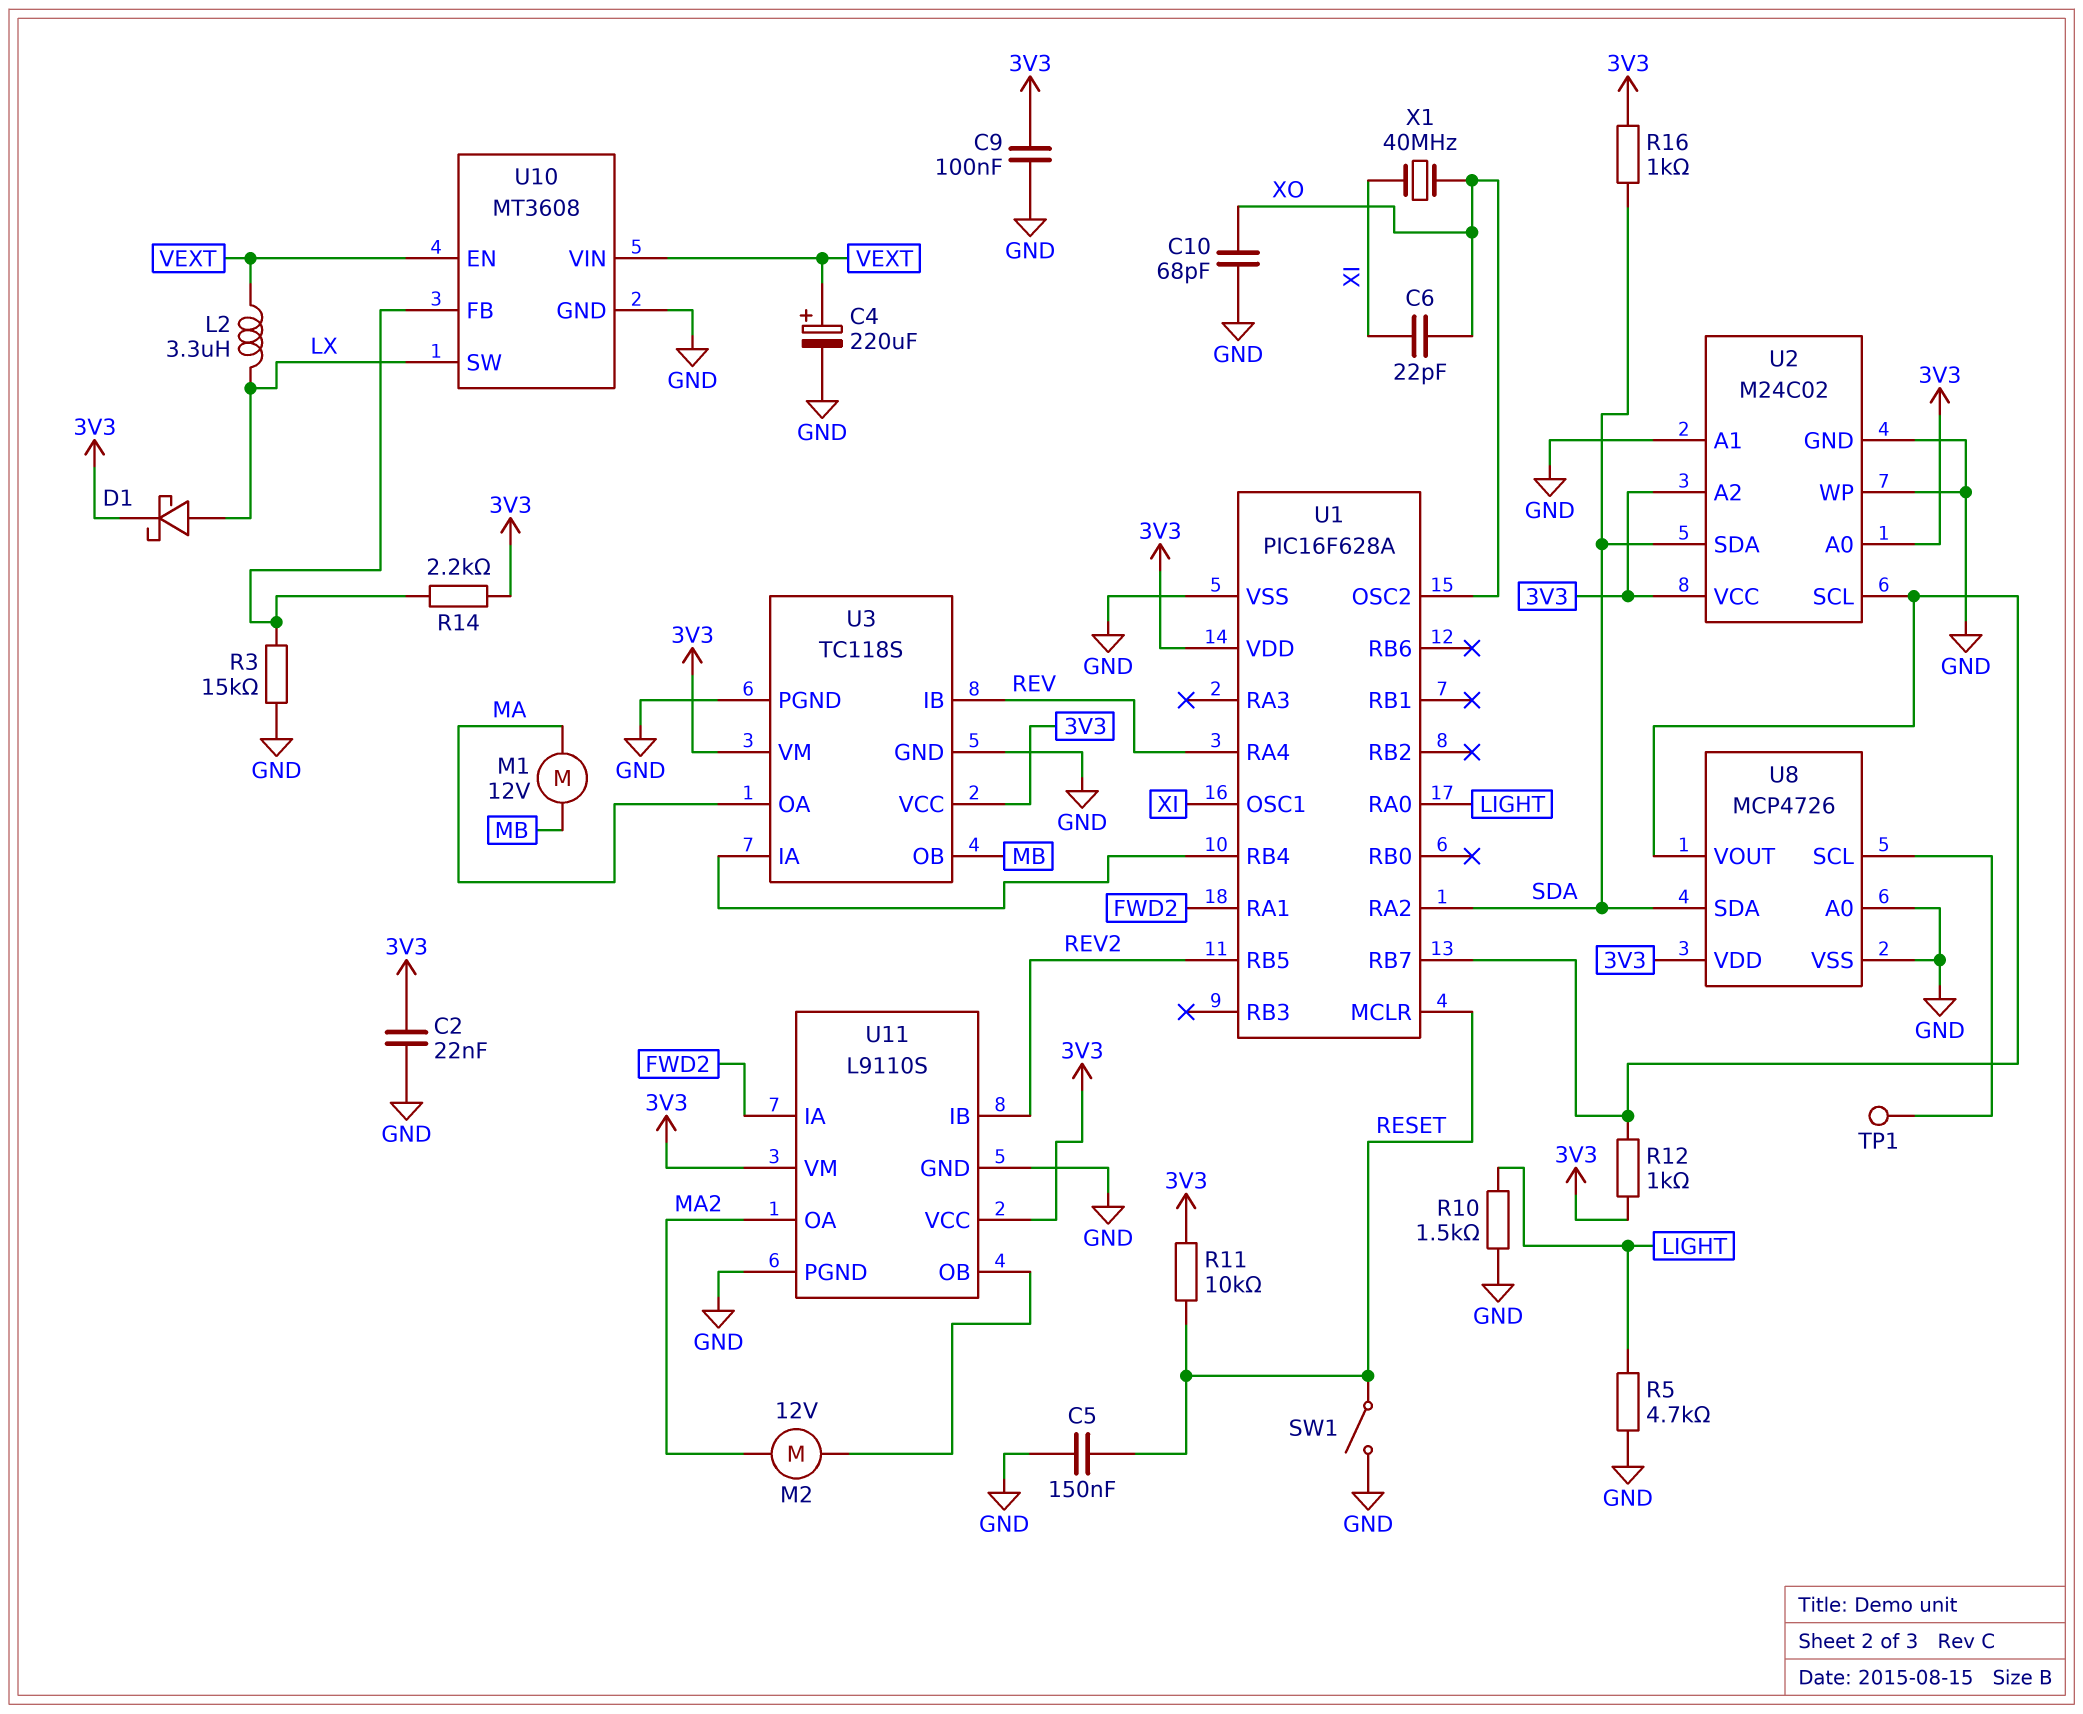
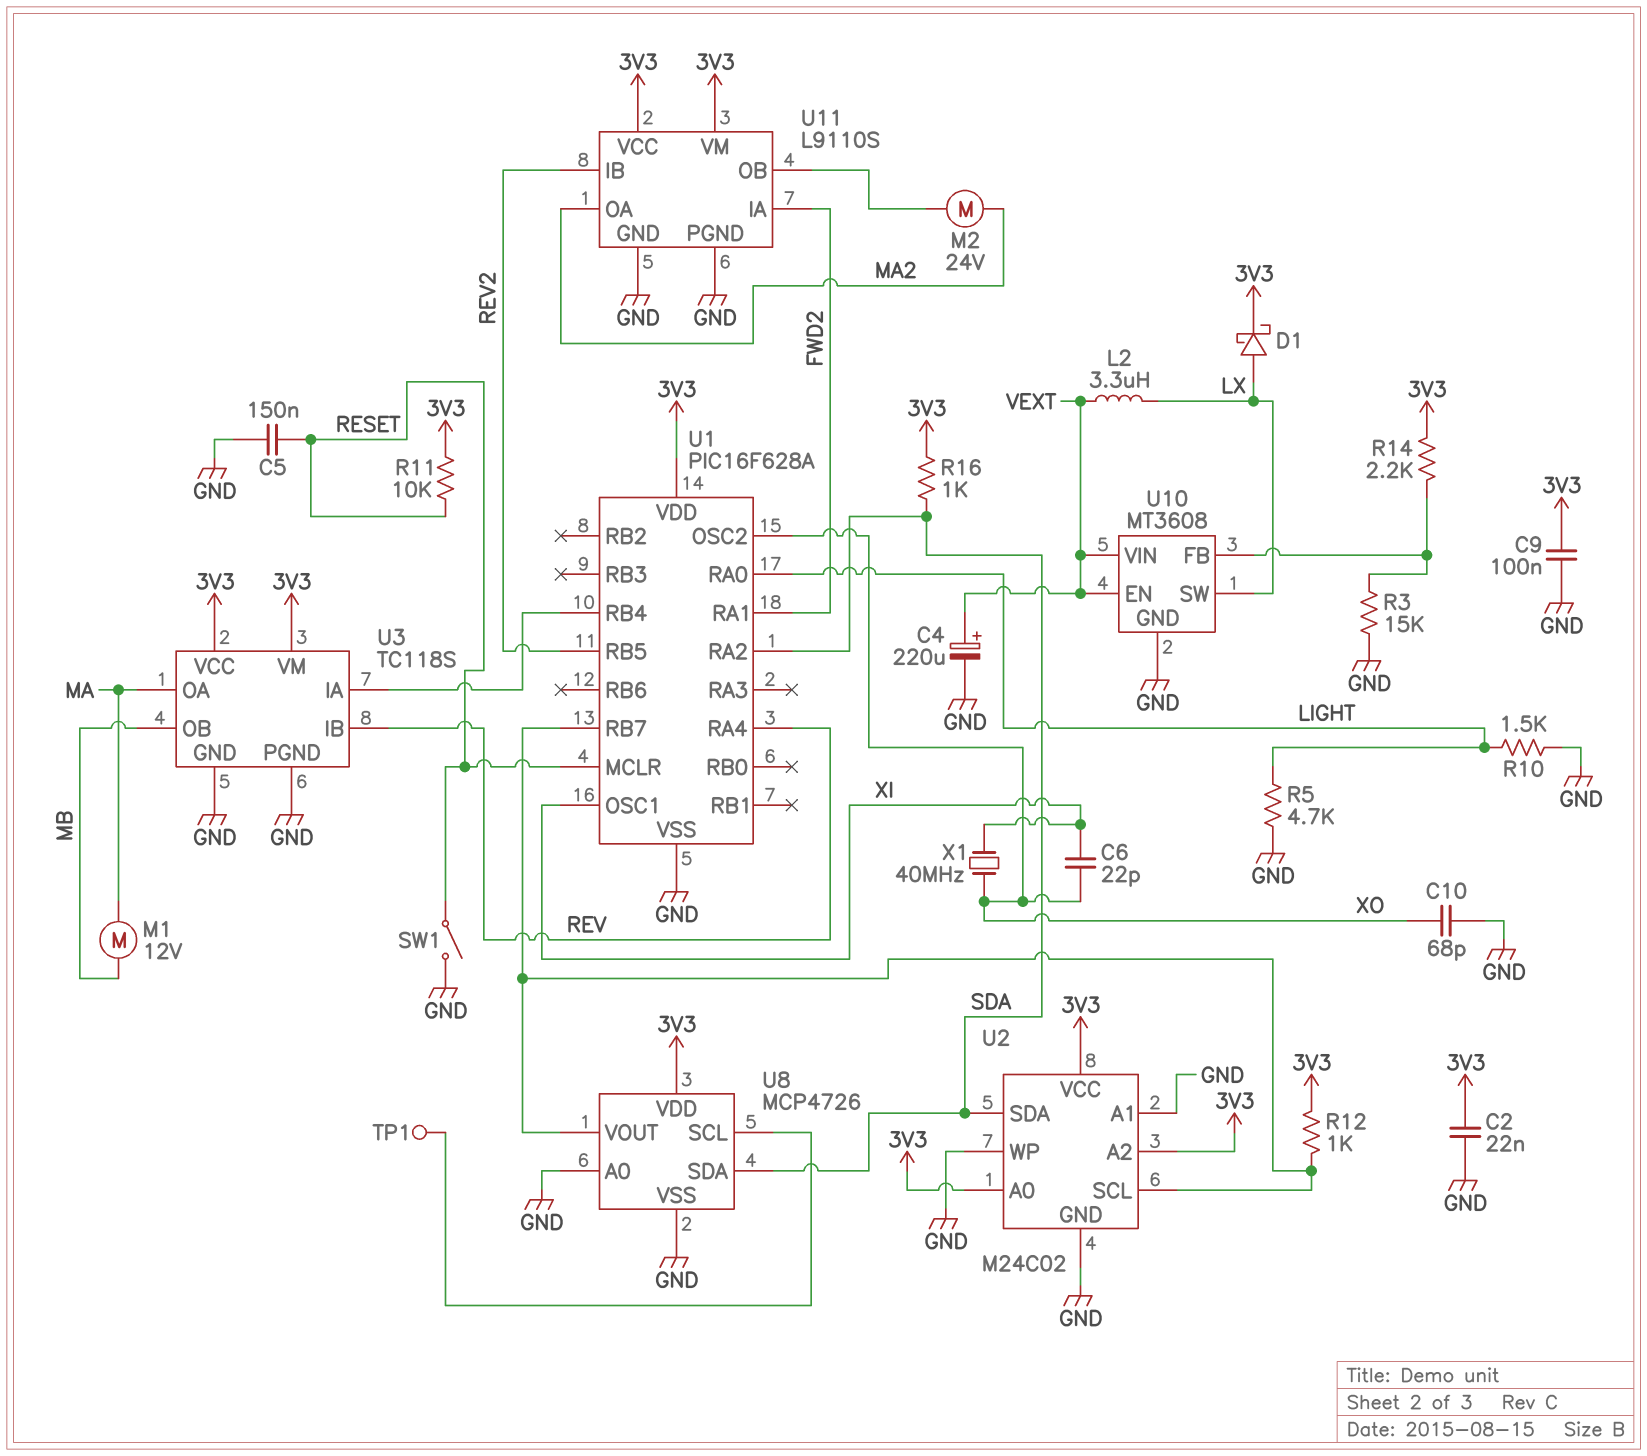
M2: motor 12V (MA2, U11/OB) -> motor 24V (MA2, U11/OB)

